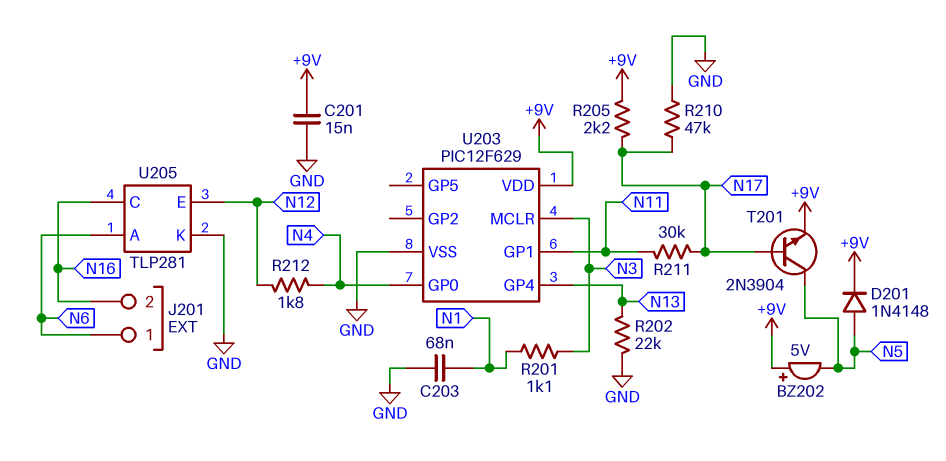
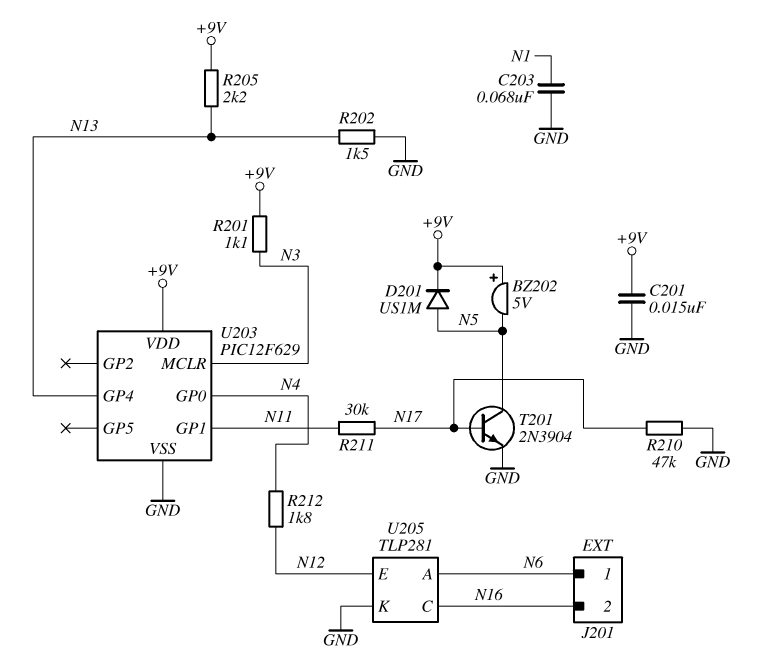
D201: diode 1N4148 (A N5, K +9V) -> diode US1M (A N5, K +9V)
R201: 1.1k (N1, N3) -> 1.1k (+9V, N3)
R202: 22k (GND, N13) -> 1.5k (GND, N13)
R205: 2.2k (+9V, N17) -> 2.2k (+9V, N13)
T201: NPN 2N3904 (B N17, C N5, E +9V) -> NPN 2N3904 (B N17, C N5, E GND)

